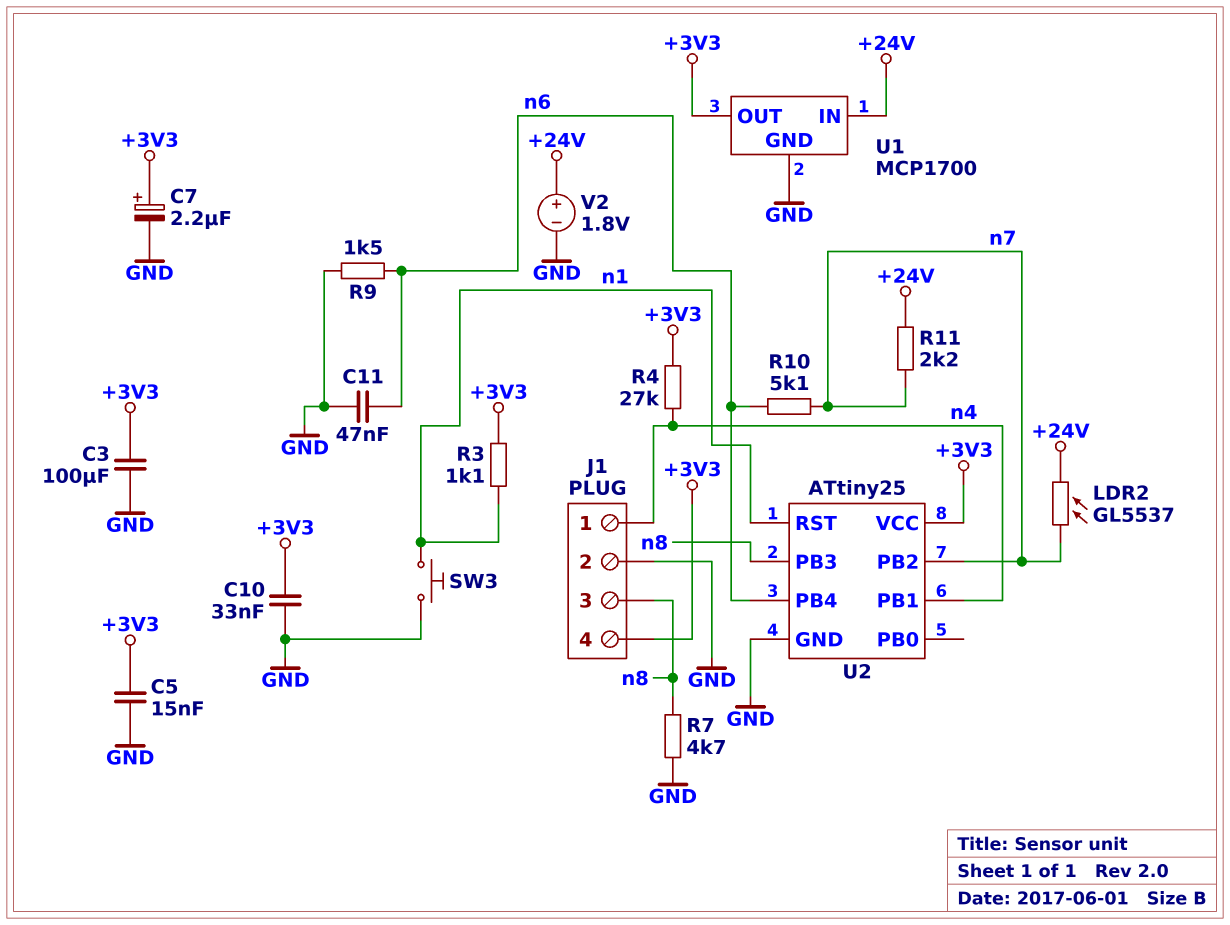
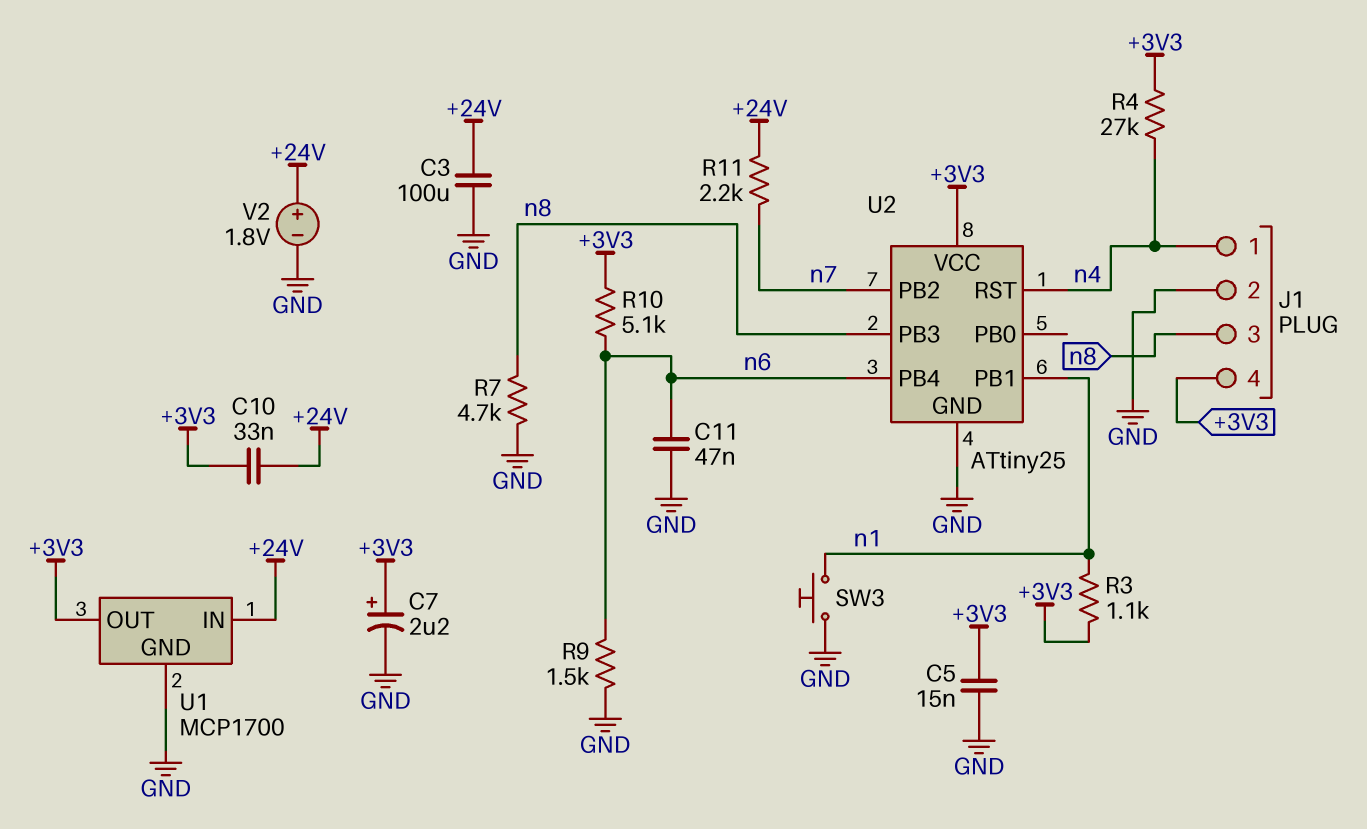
C3: 100uF (+3V3, GND) -> 100uF (+24V, GND)
C10: 33nF (+3V3, GND) -> 33nF (+3V3, +24V)
LDR2: GL5537 (+24V, n7) -> none
R10: 5.1k (n6, n7) -> 5.1k (+3V3, n6)
U2 pin PB1: n4 -> n1
U2 pin RST: n1 -> n4

